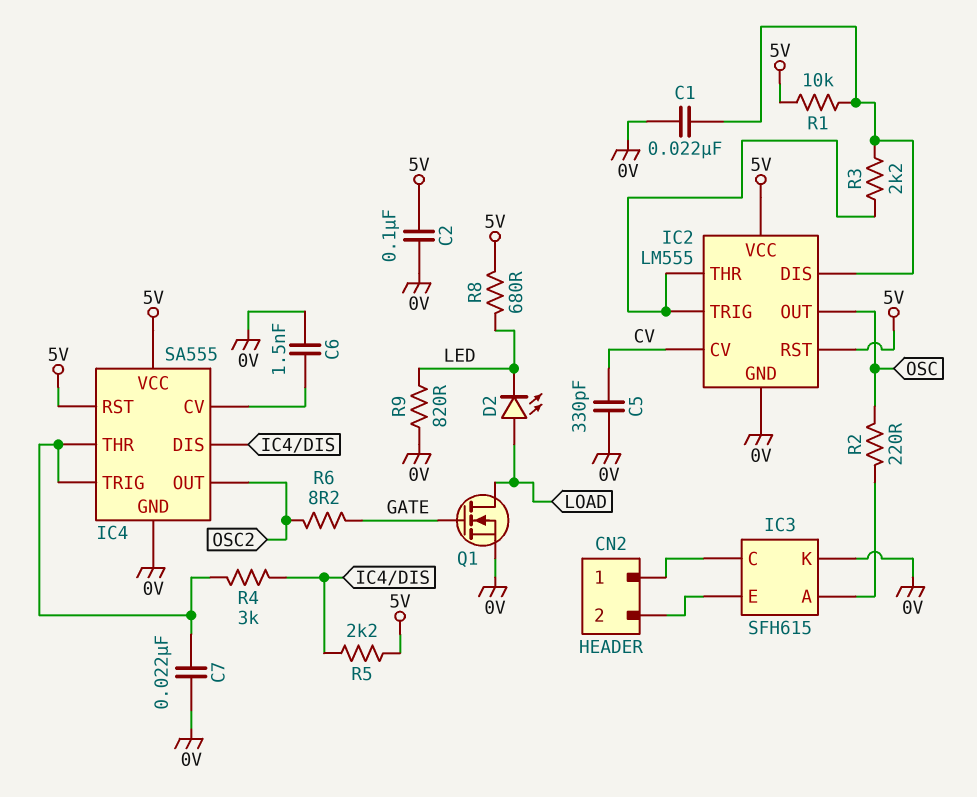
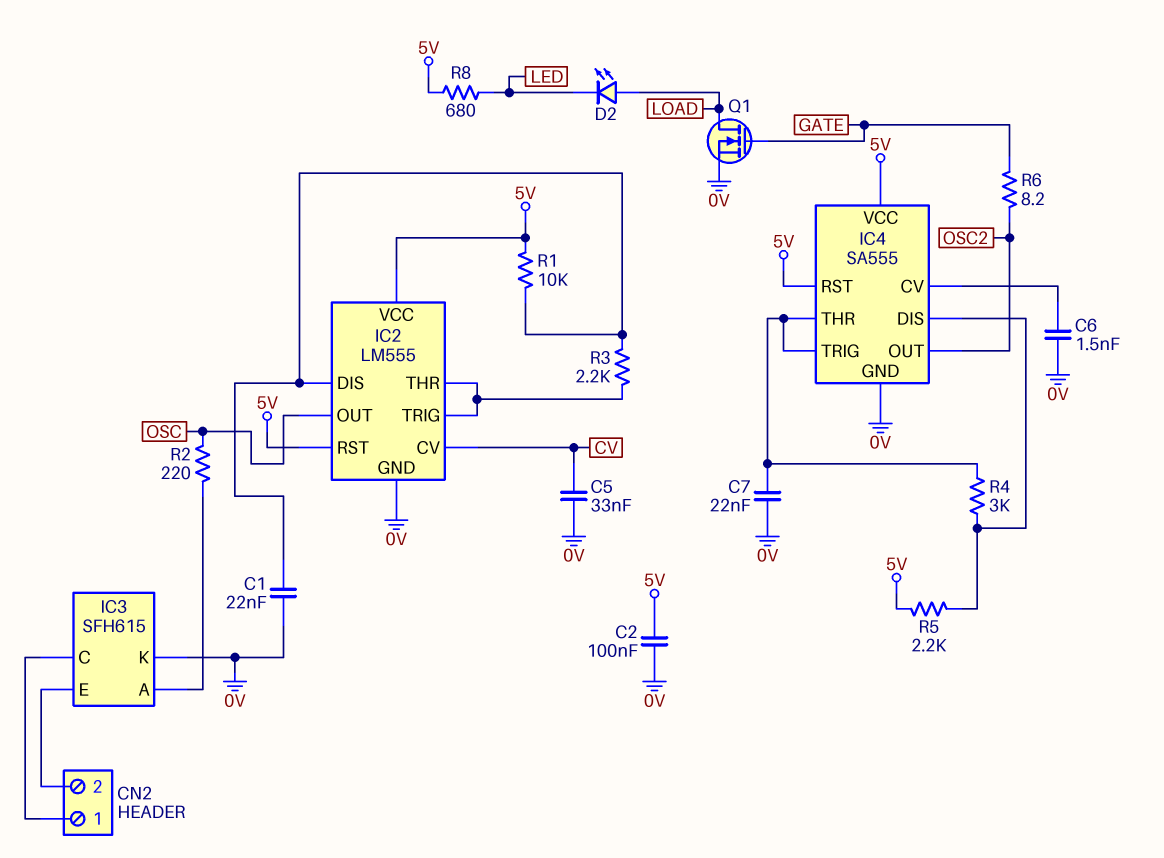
C5: 330pF (0V, CV) -> 33nF (0V, CV)
R9: 820 (0V, LED) -> none

